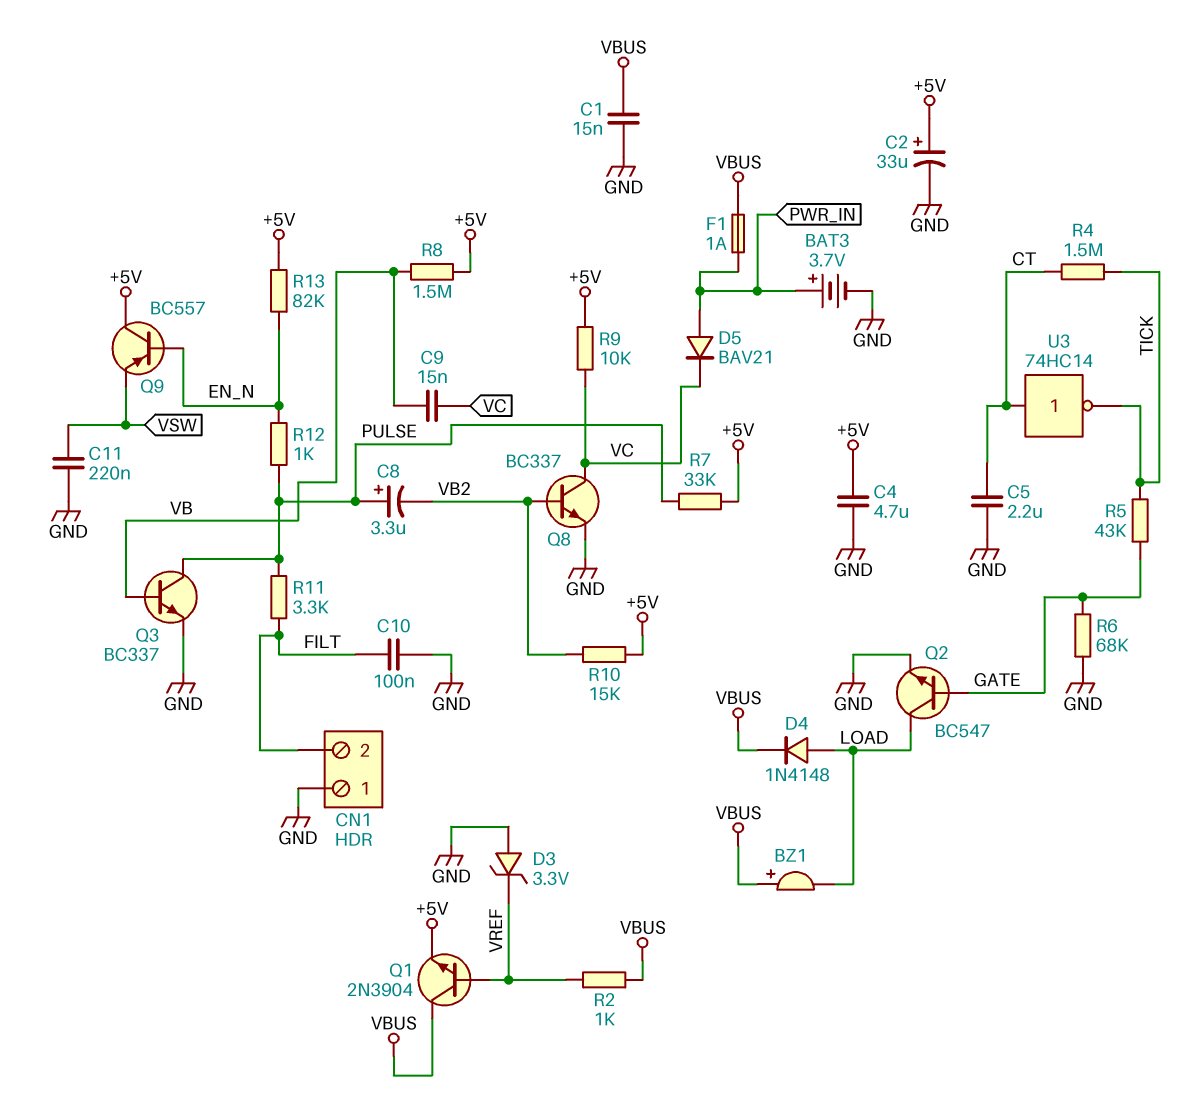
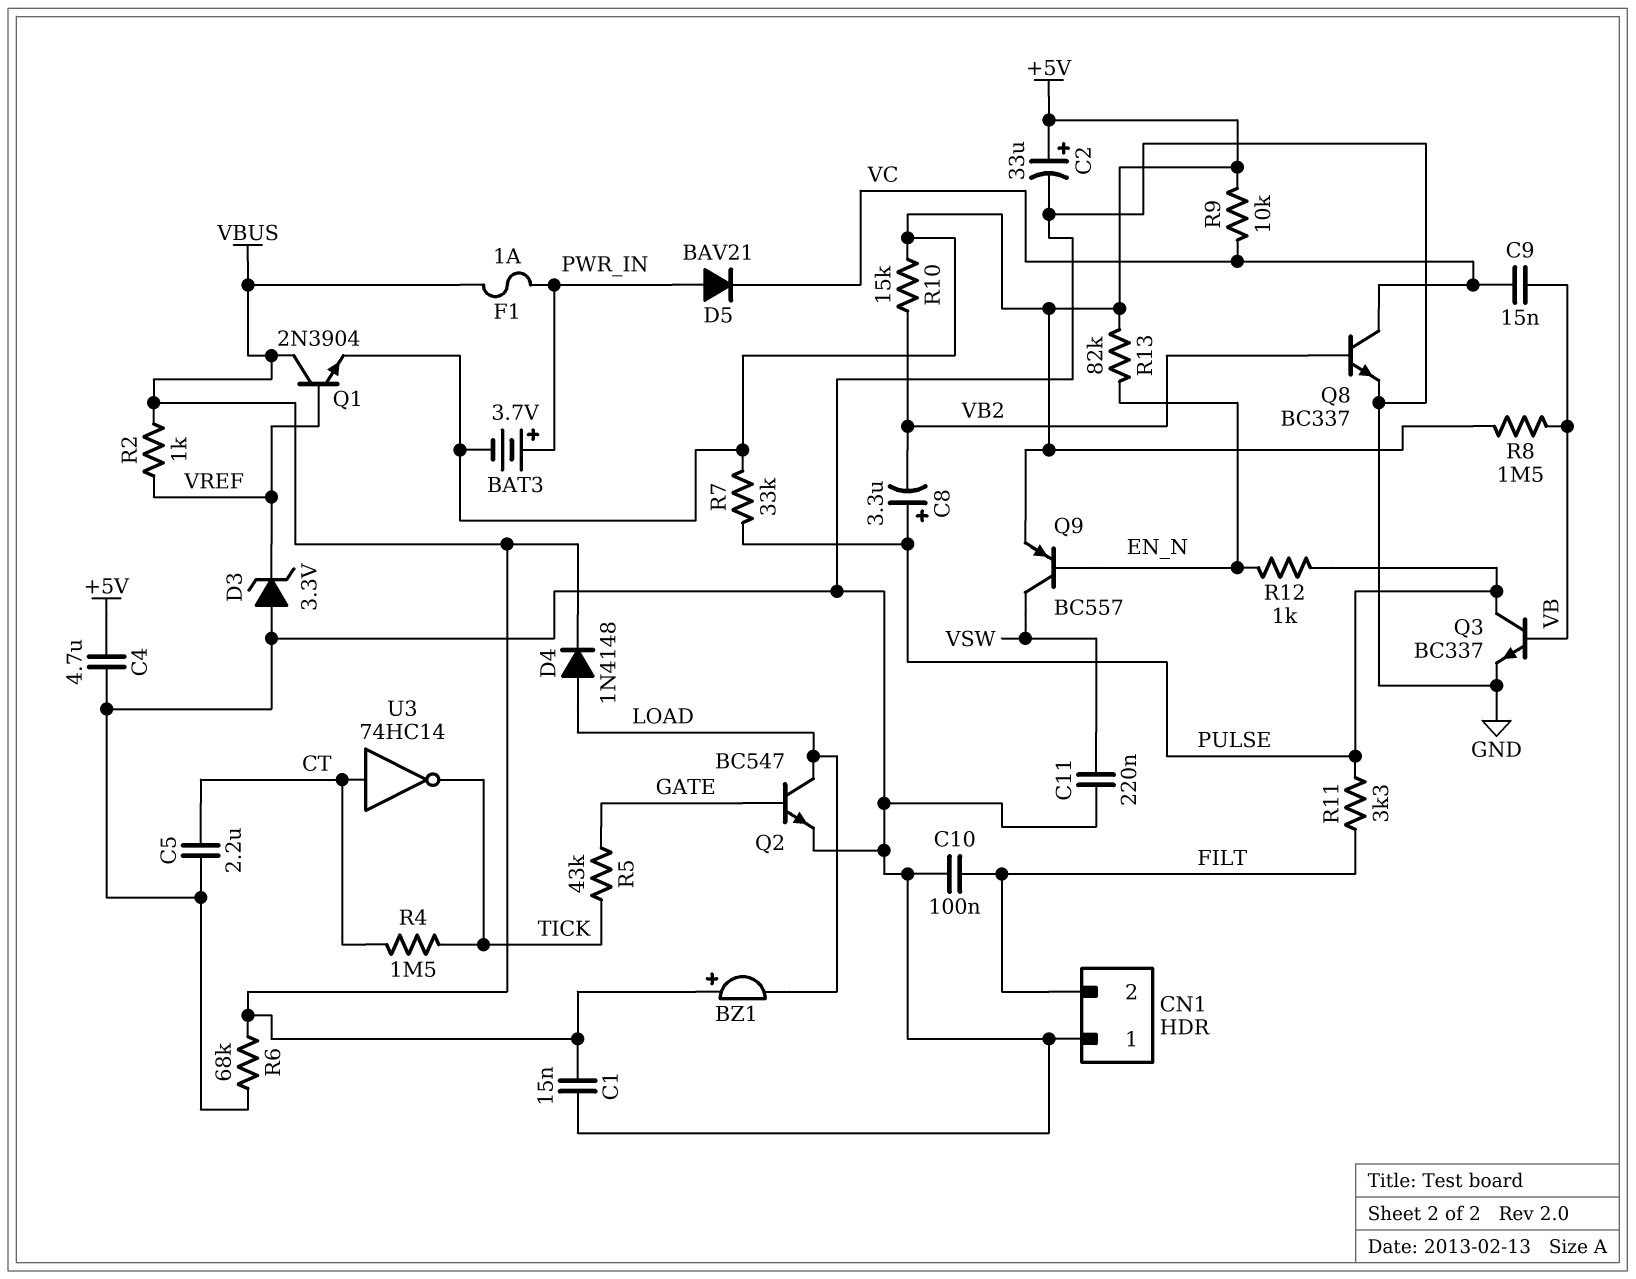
BAT3: 3.7V (plus PWR_IN, minus GND) -> 3.7V (plus PWR_IN, minus +5V)
Q9: PNP BC557 (B EN_N, C +5V, E VSW) -> PNP BC557 (B EN_N, C VSW, E +5V)
R6: 68k (GATE, GND) -> 68k (GND, VBUS)

